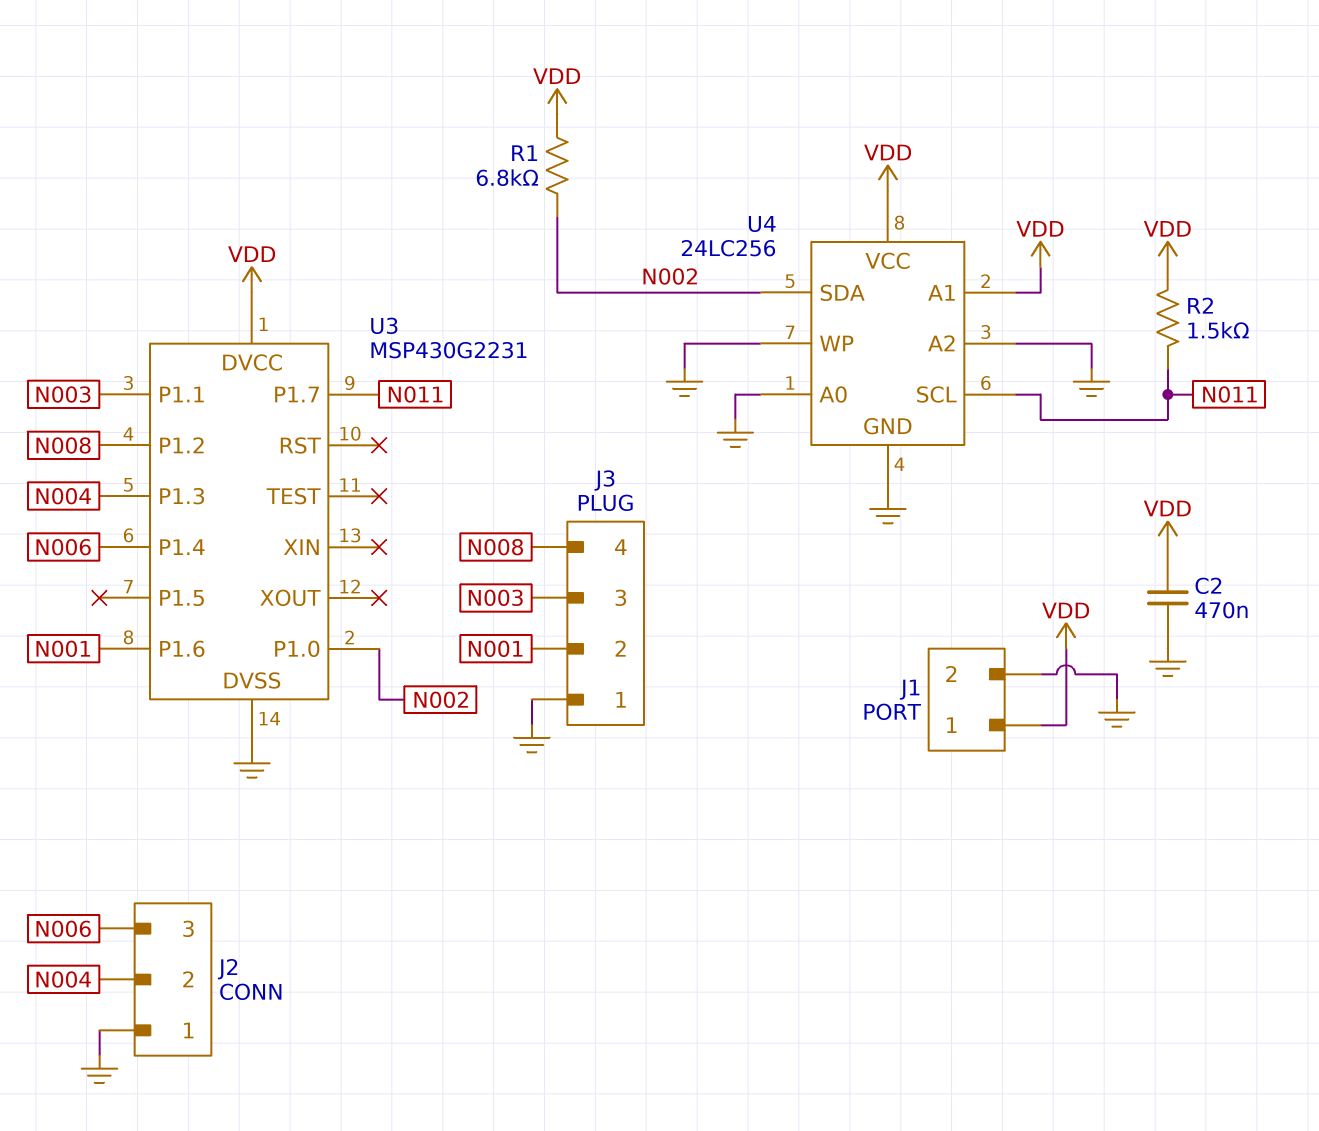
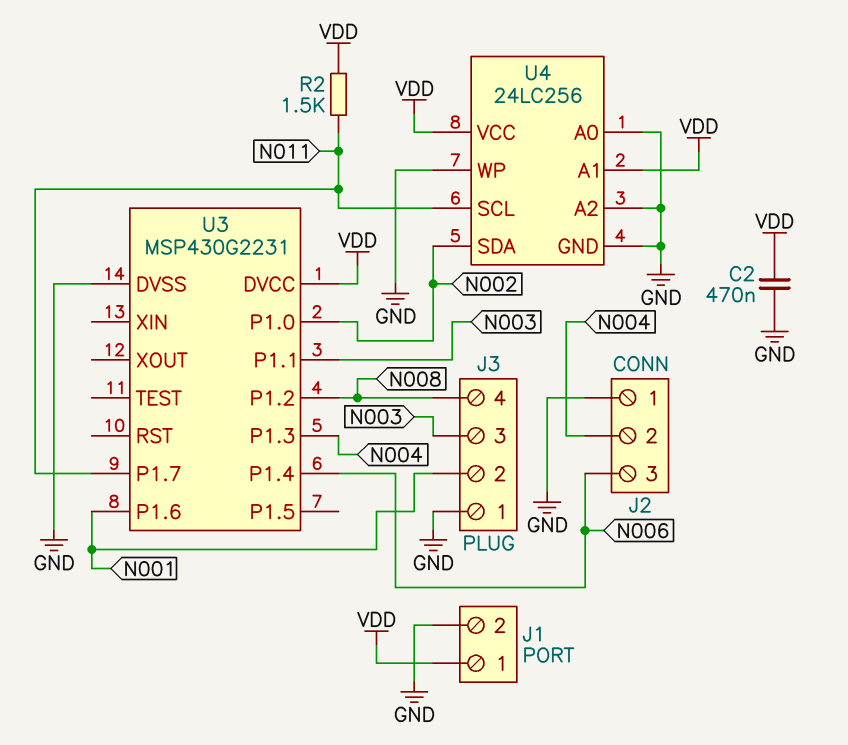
R1: 6.8k (N002, VDD) -> none

